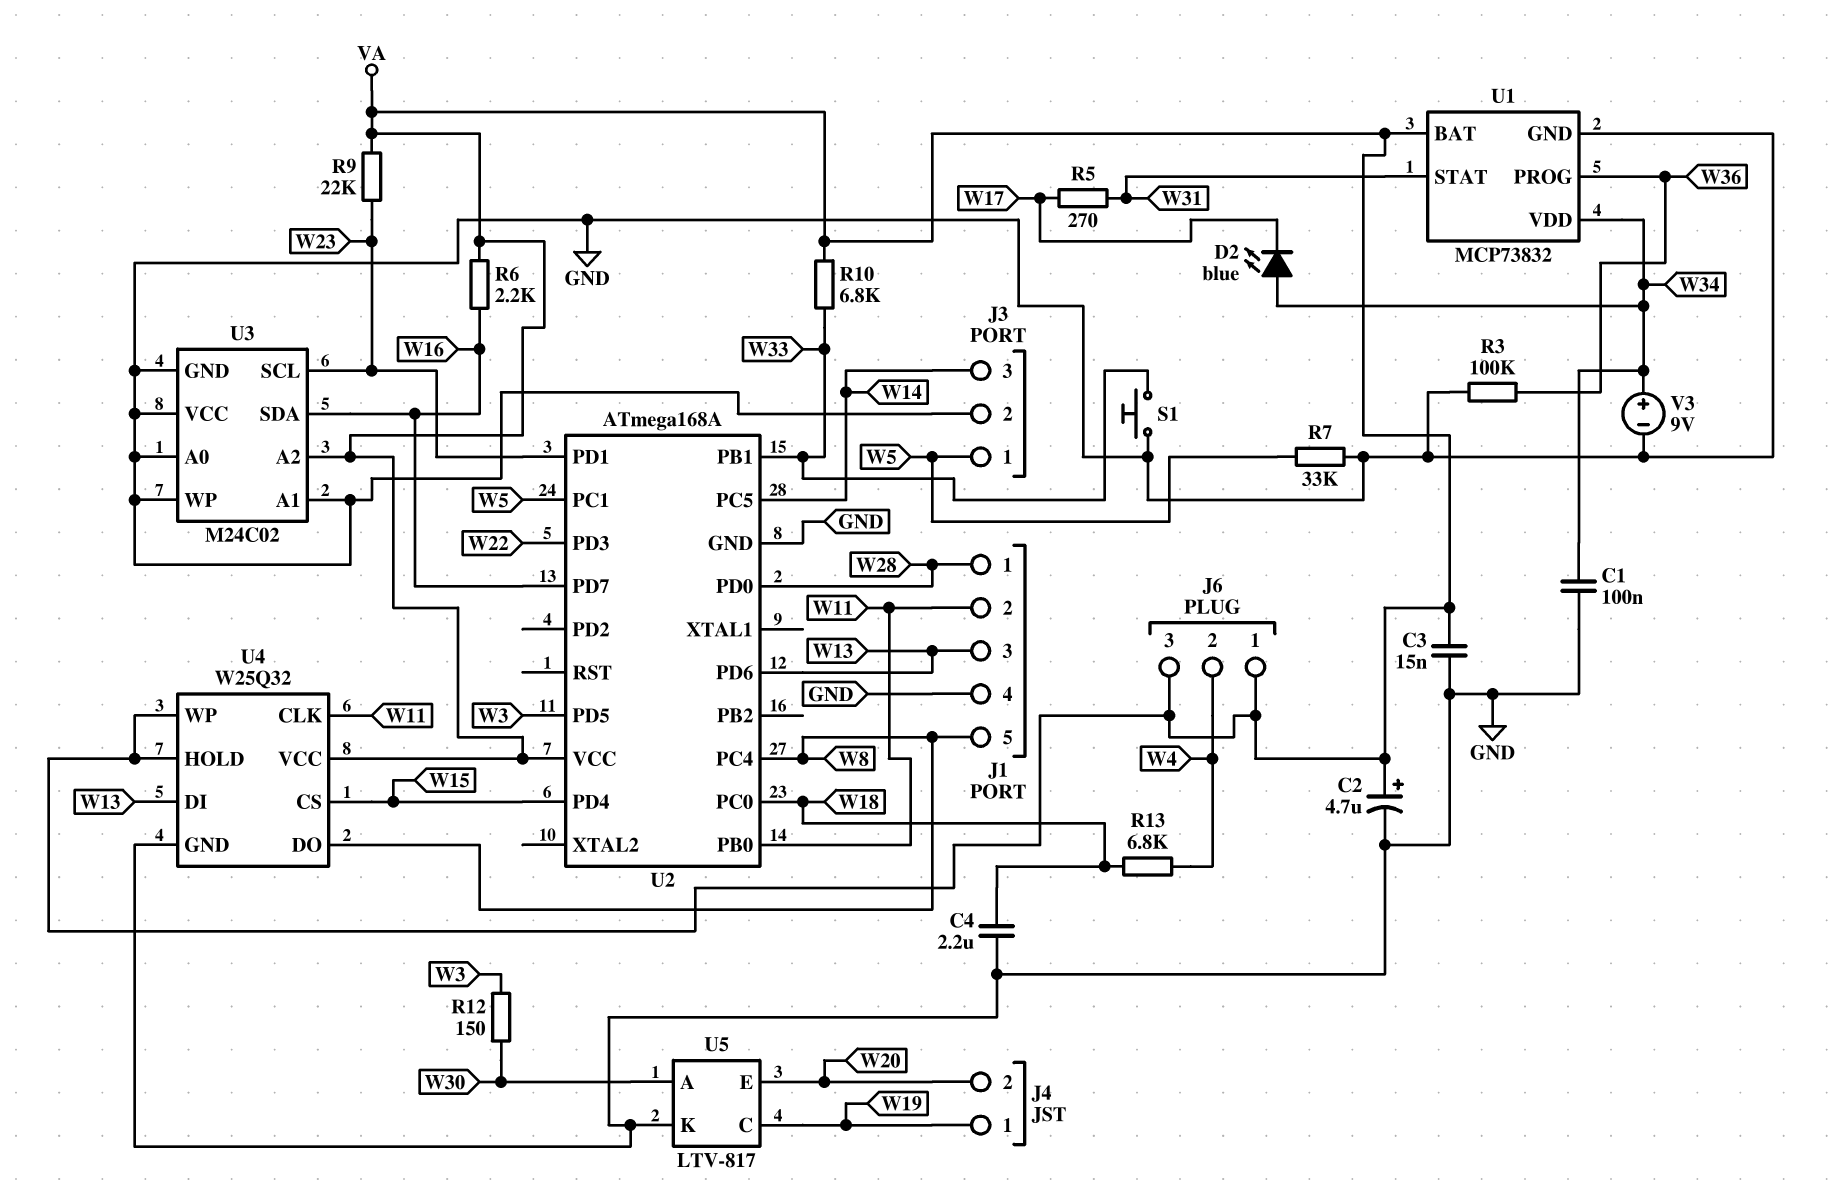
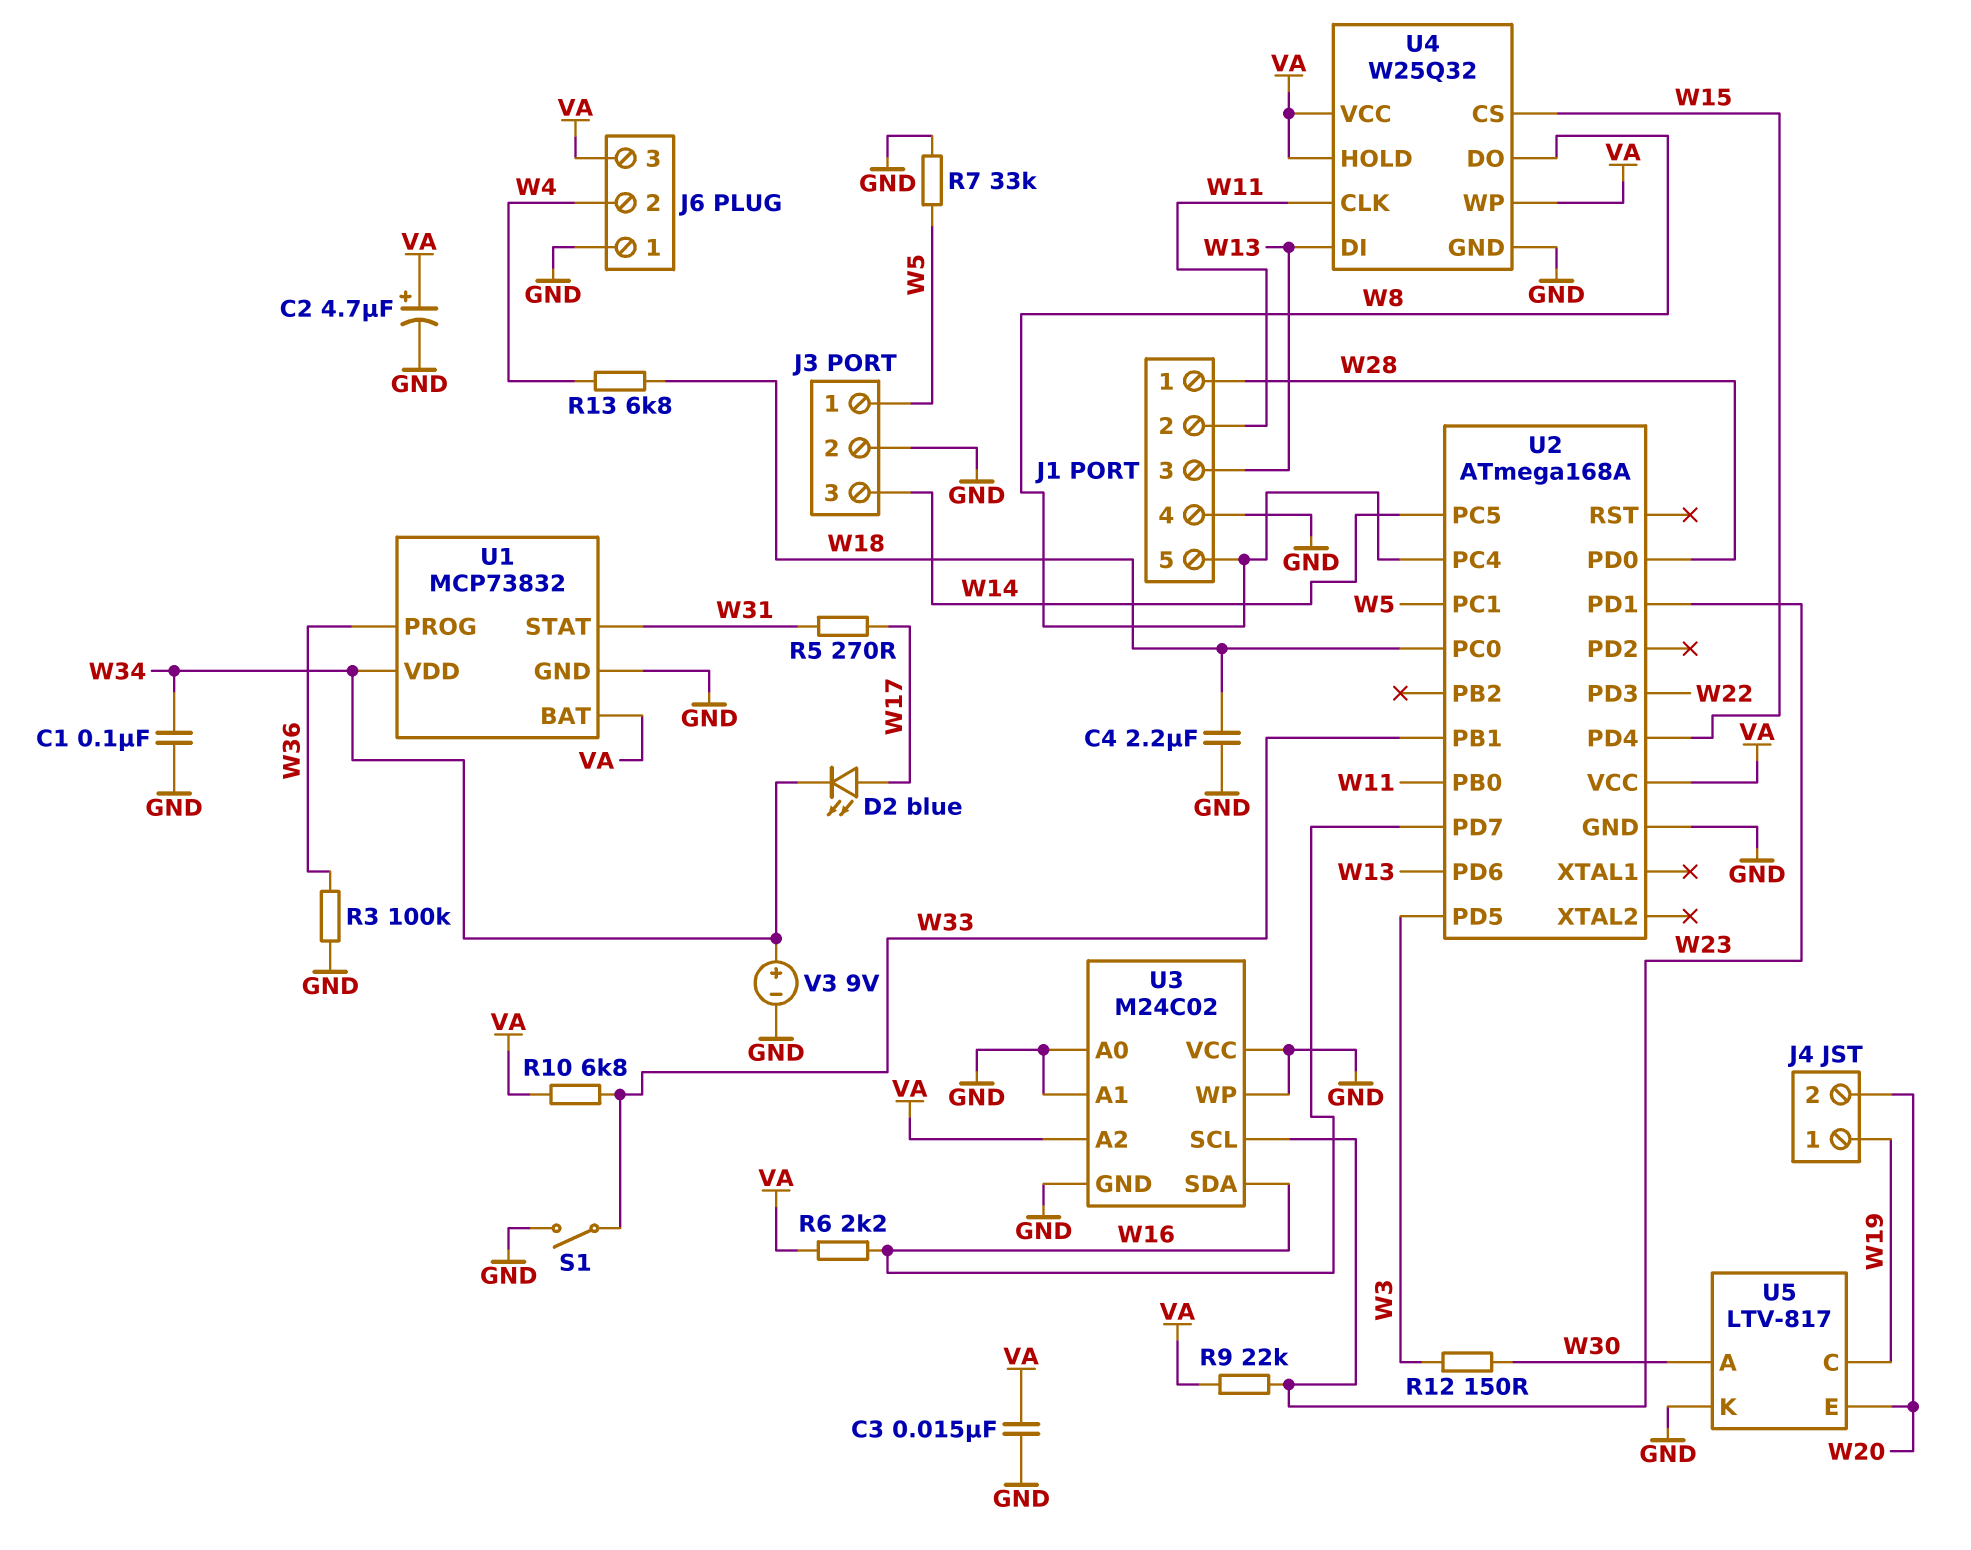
D2: LED blue (A W34, K W17) -> LED blue (A W17, K W34)
J6 pin 1: VA -> GND
S1: button (GND, W33) -> switch (GND, W33)

